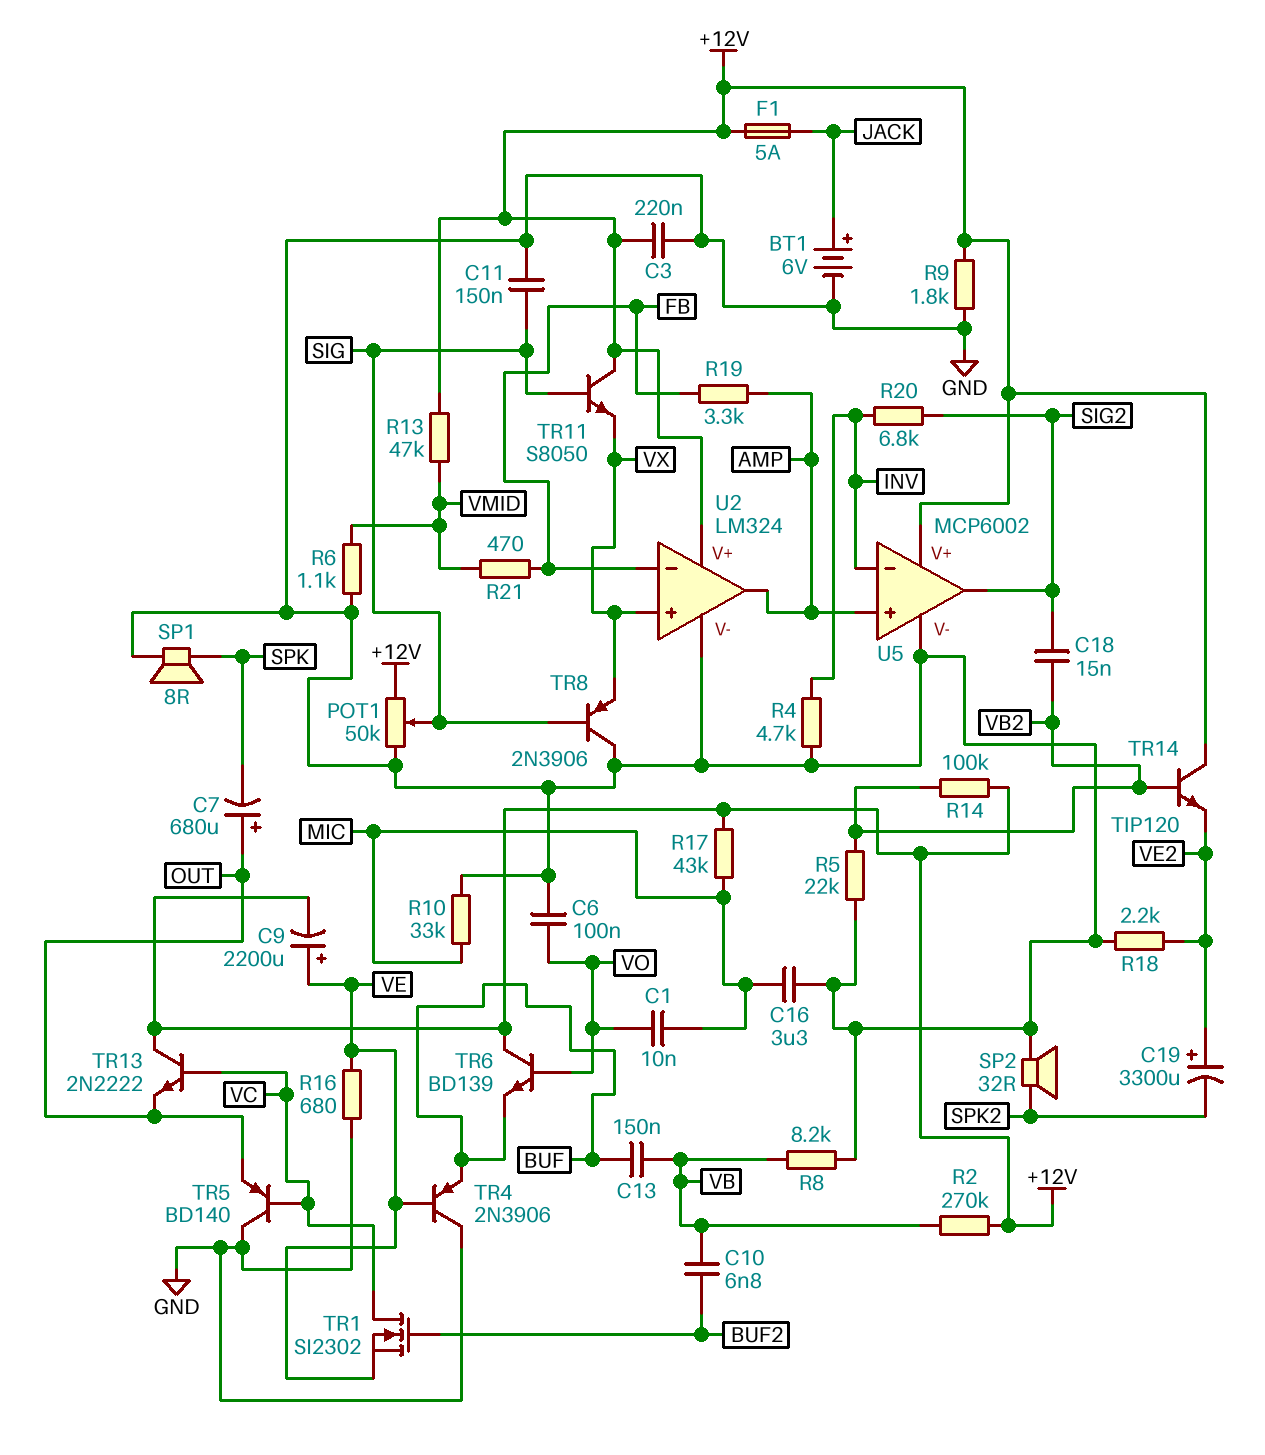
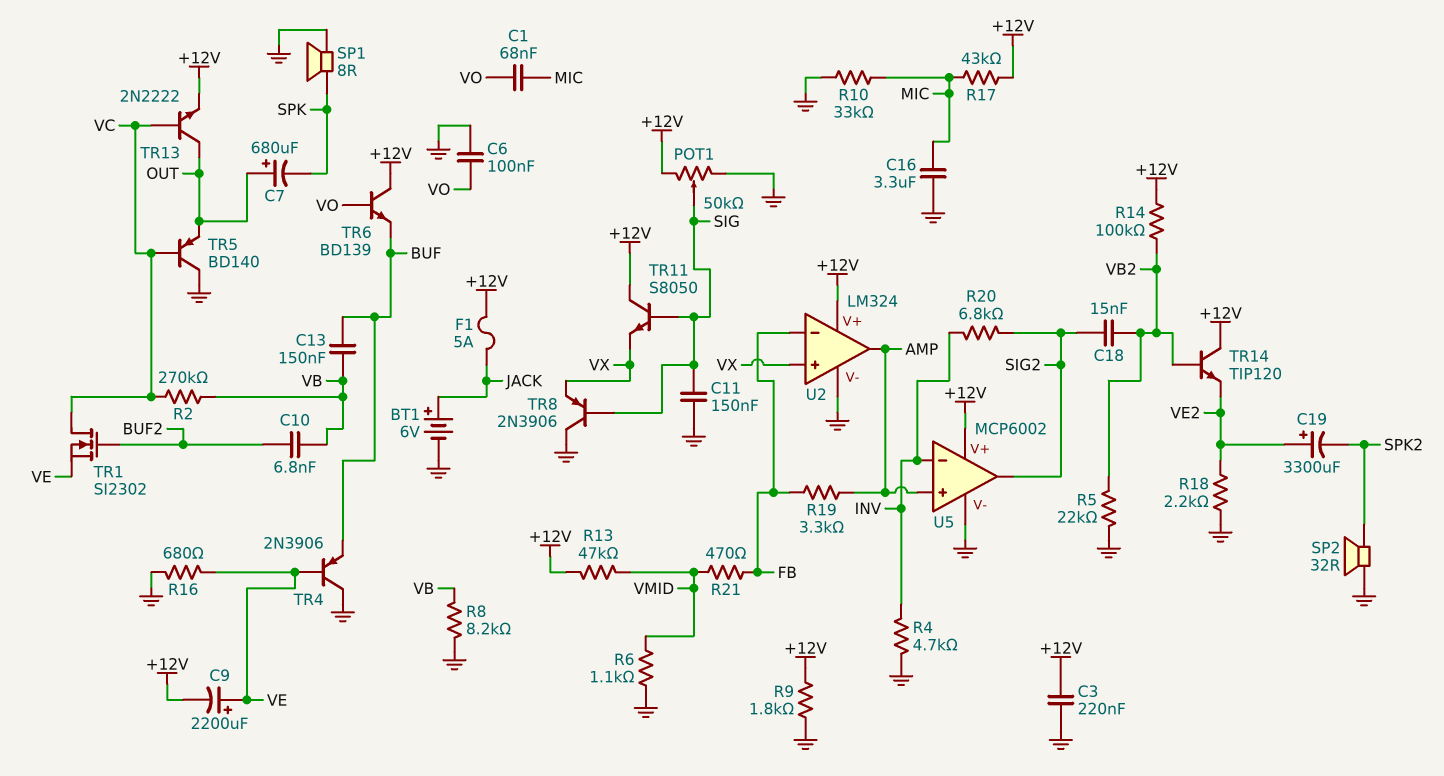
C1: 10nF (MIC, VO) -> 68nF (MIC, VO)
R2: 270k (+12V, VB) -> 270k (VB, VC)
TR13: NPN 2N2222 (B VC, C +12V, E OUT) -> NPN 2N2222 (B VC, C OUT, E +12V)

